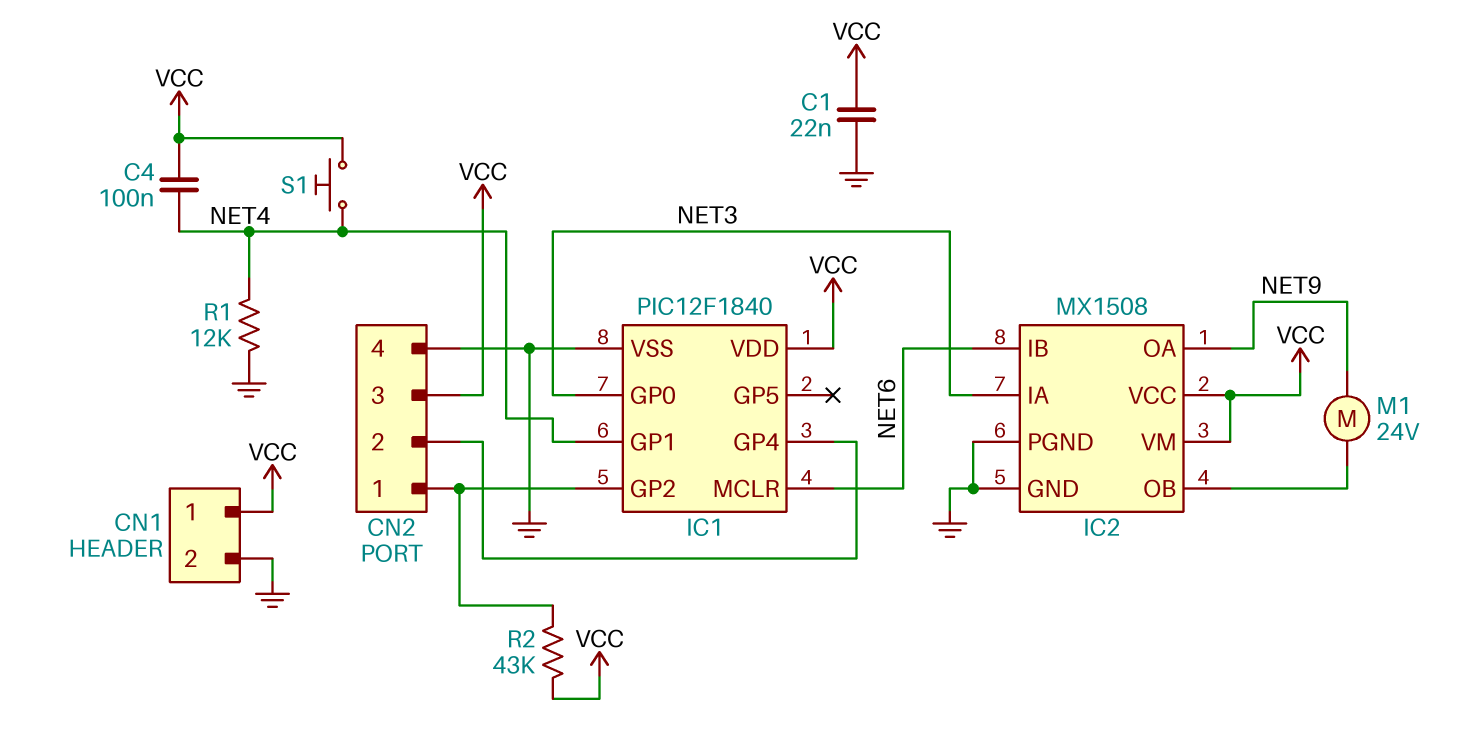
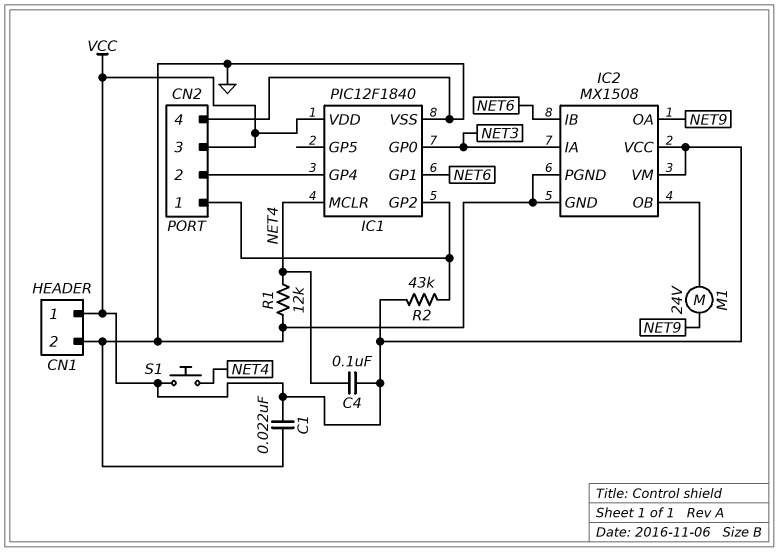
IC1 pin GP1: NET4 -> NET6
IC1 pin MCLR: NET6 -> NET4

